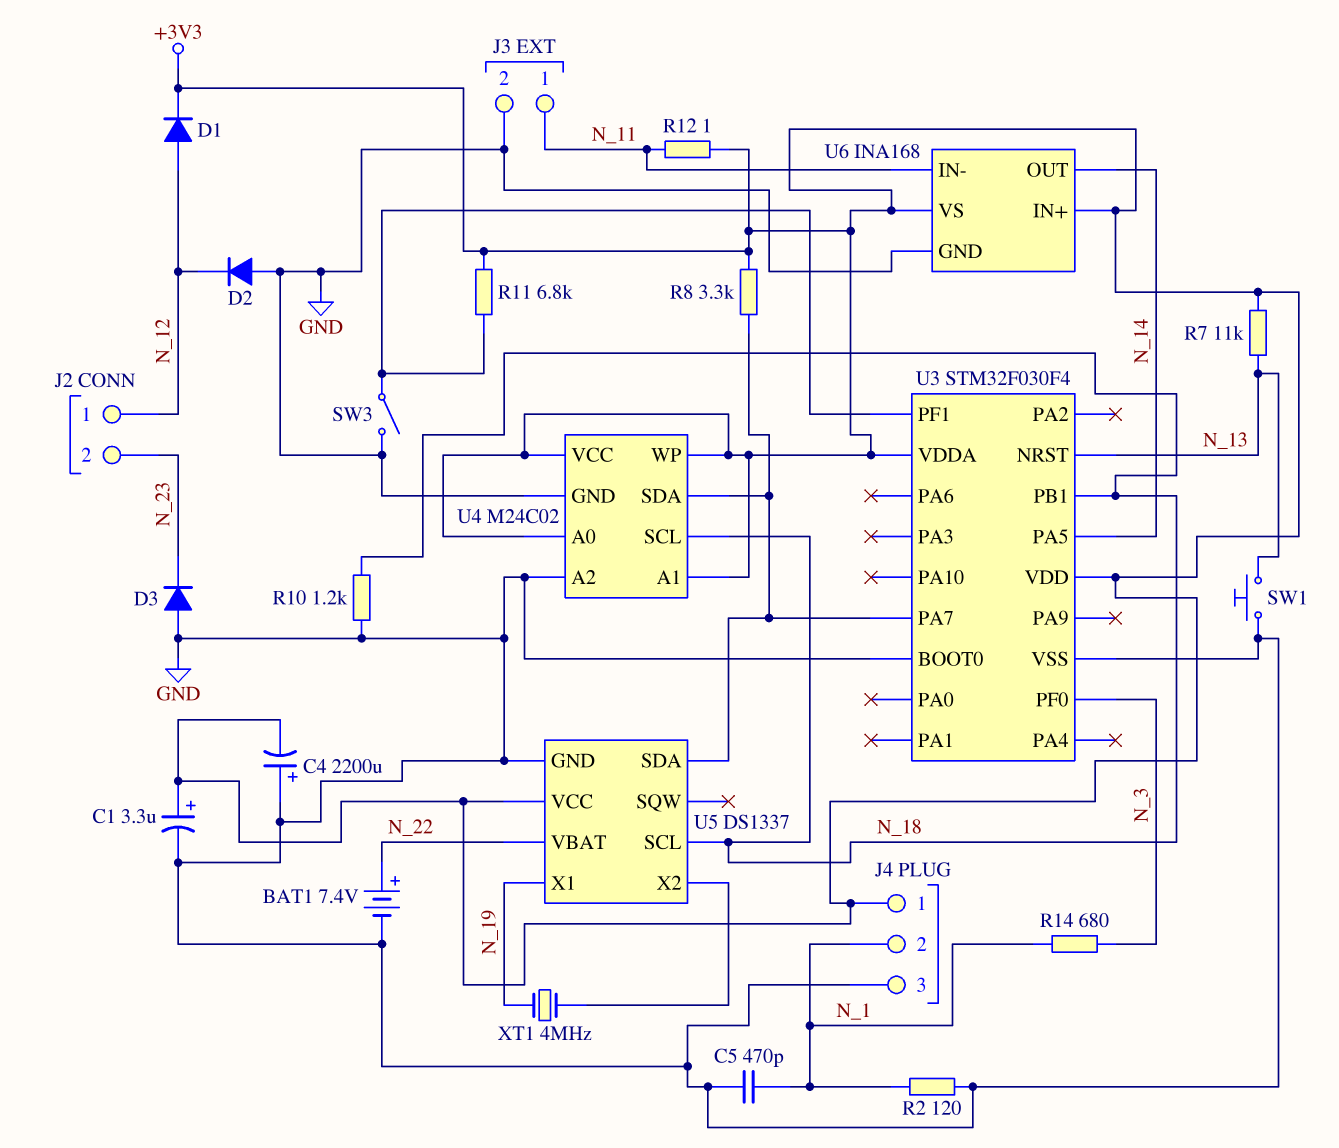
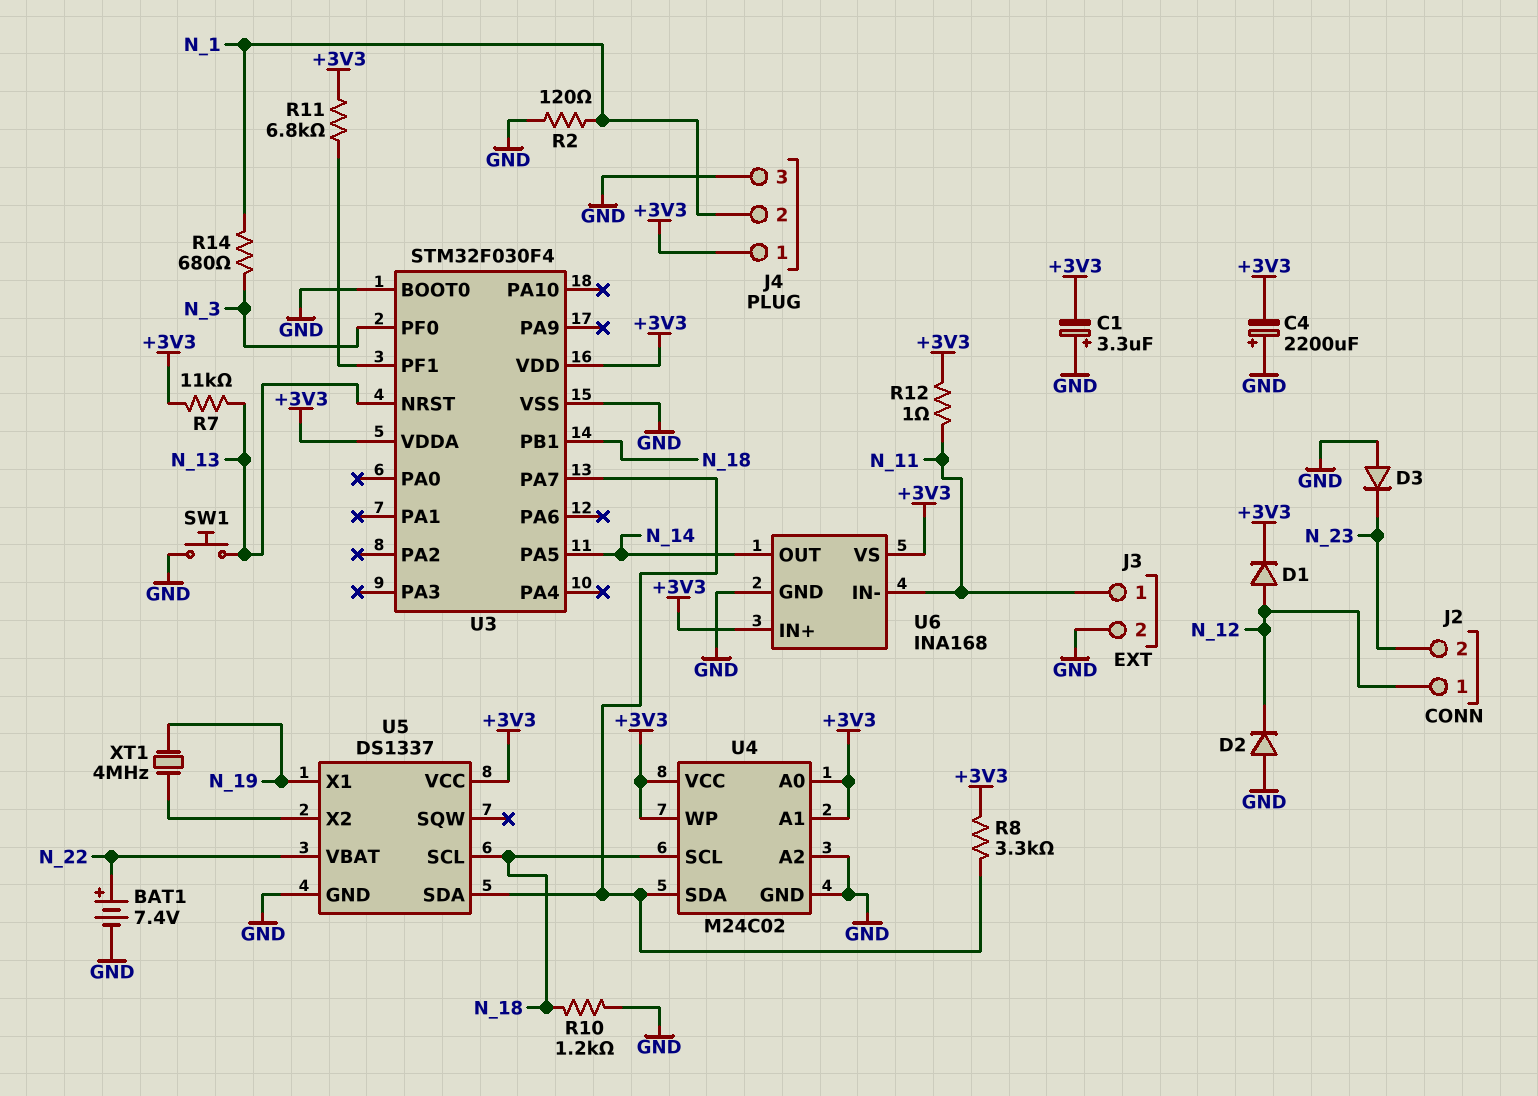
C1: 3.3uF (plus +3V3, minus GND) -> 3.3uF (plus GND, minus +3V3)
C5: 470pF (GND, N_1) -> none
SW3: switch (GND, U3/PF1) -> none

